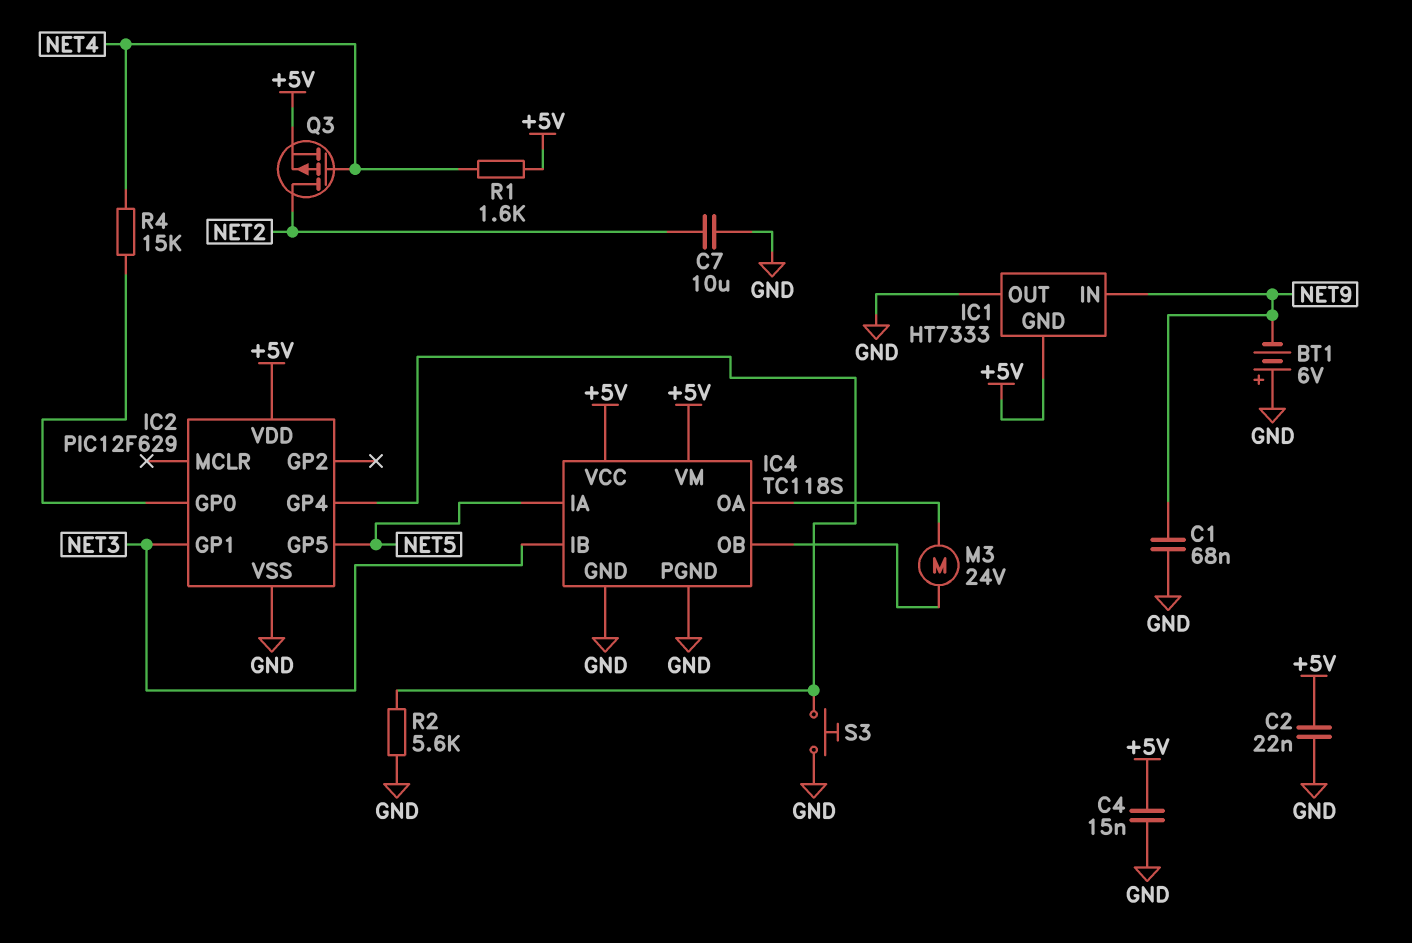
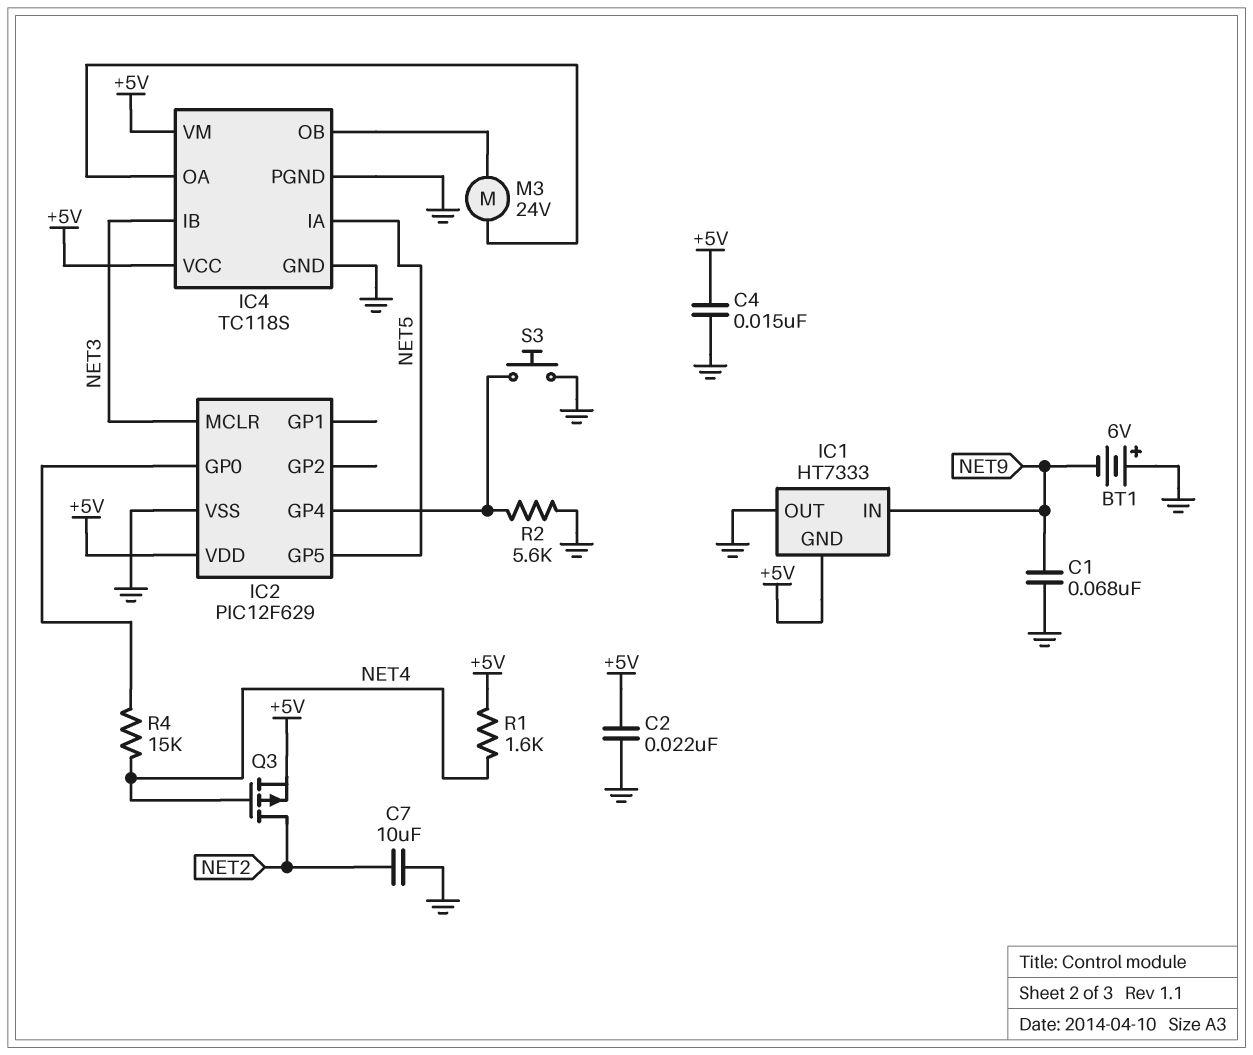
IC2 pin GP1: NET3 -> none
IC2 pin MCLR: none -> NET3

